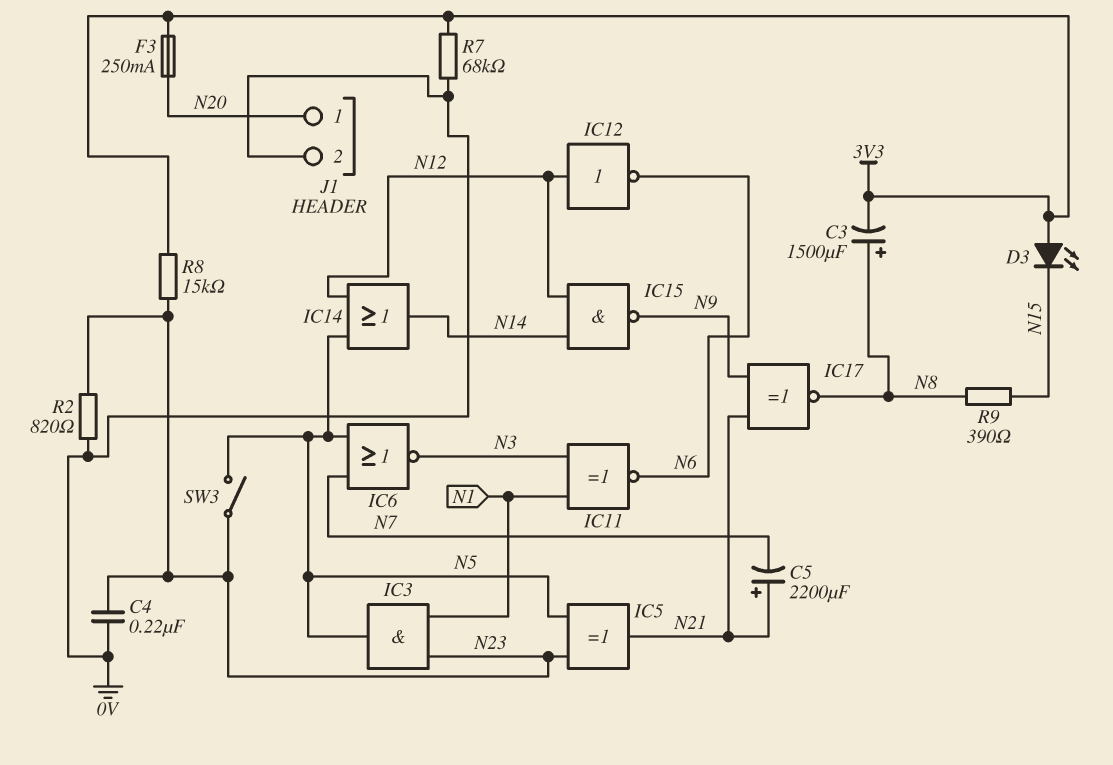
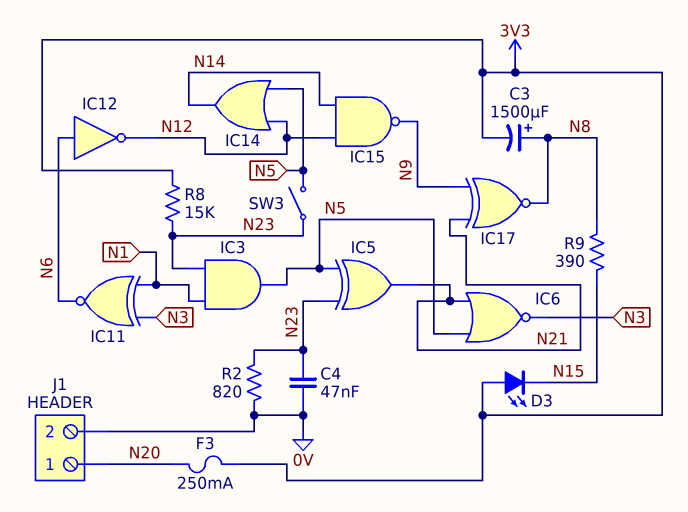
C4: 220nF (0V, N23) -> 47nF (0V, N23)
C5: 2200uF (plus N21, minus N7) -> none
IC6: NOR (in N5, in N7, out N3) -> NOR (in N5, in N21, out N3)
IC12: NOT (in N12, out N6) -> NOT (in N6, out N12)
R7: 68k (0V, 3V3) -> none

